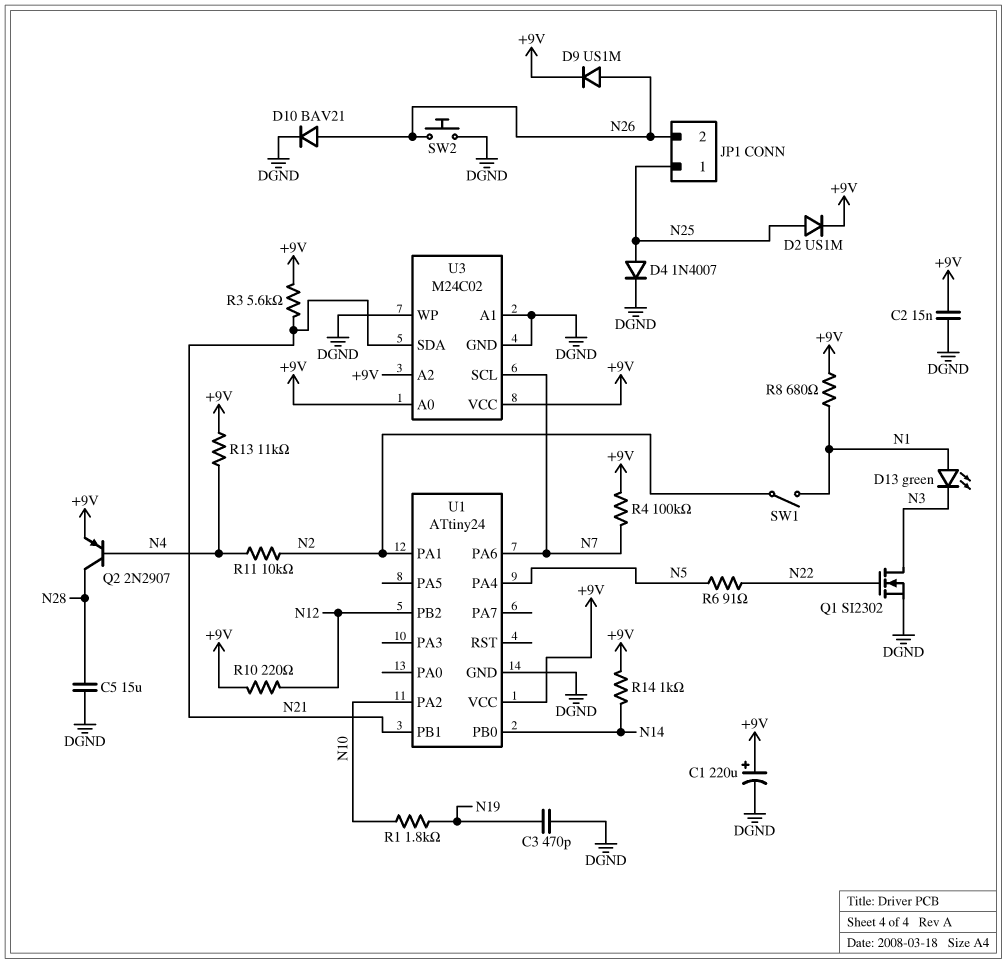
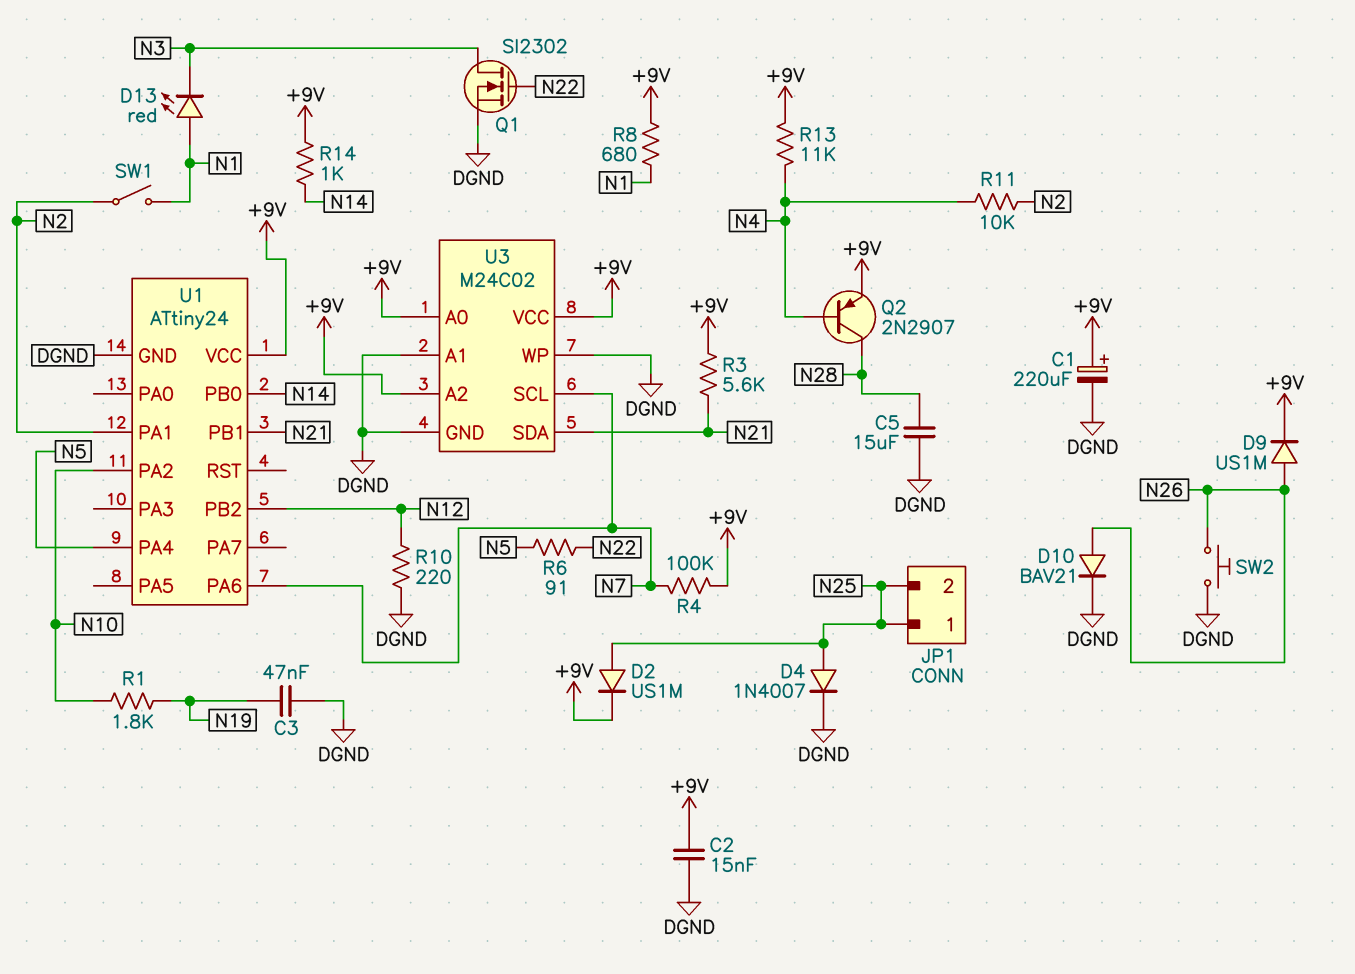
C3: 470pF (DGND, N19) -> 47nF (DGND, N19)
D13: LED green (A N1, K N3) -> LED red (A N1, K N3)
JP1 pin 2: N26 -> N25
R10: 220 (+9V, N12) -> 220 (DGND, N12)

